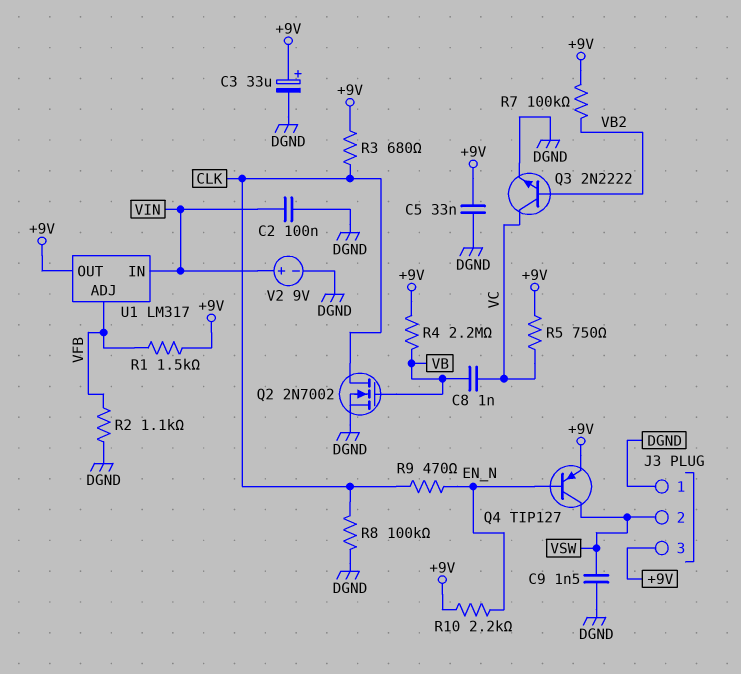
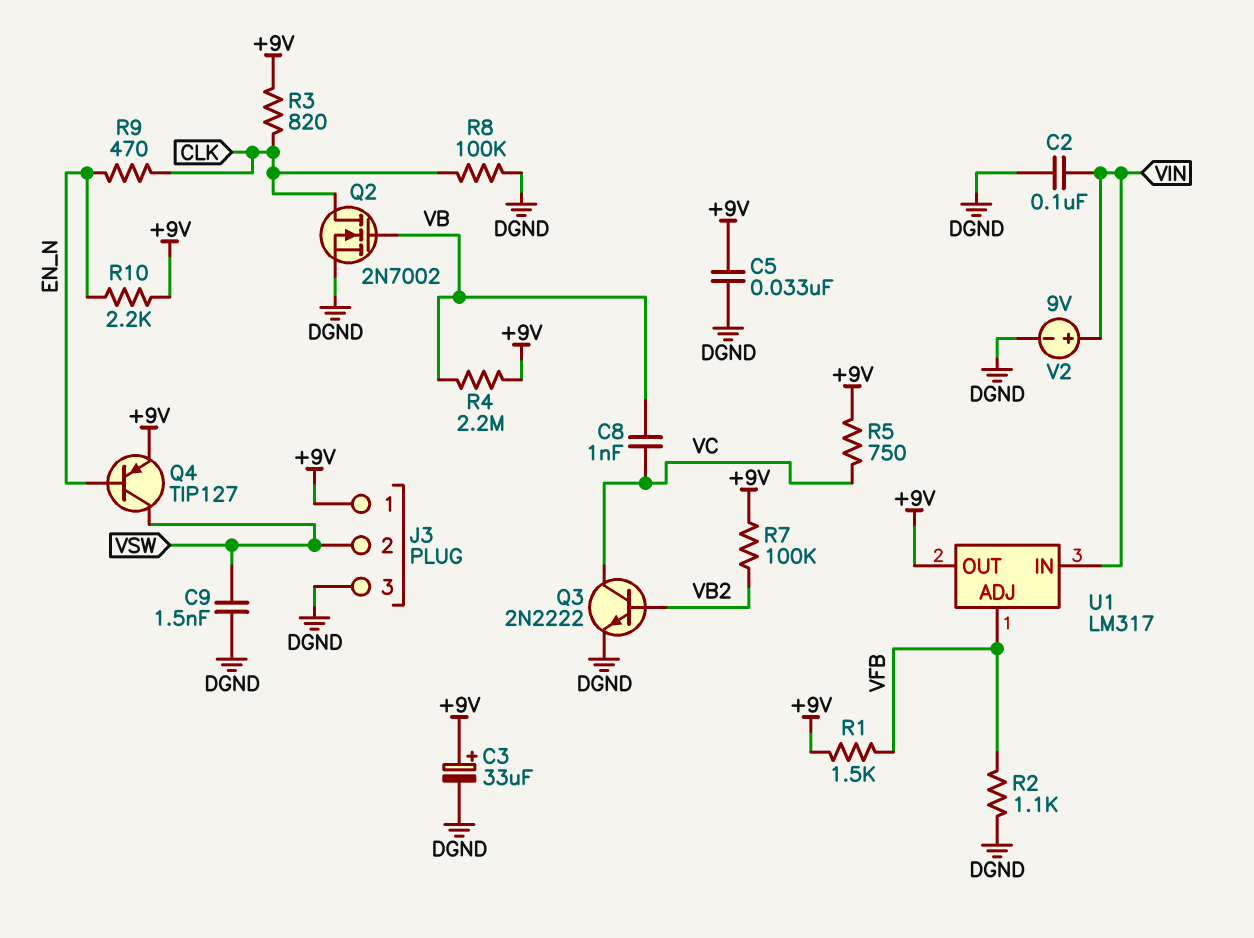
J3 pin 1: DGND -> +9V
J3 pin 3: +9V -> DGND
R3: 680 (+9V, CLK) -> 820 (+9V, CLK)

